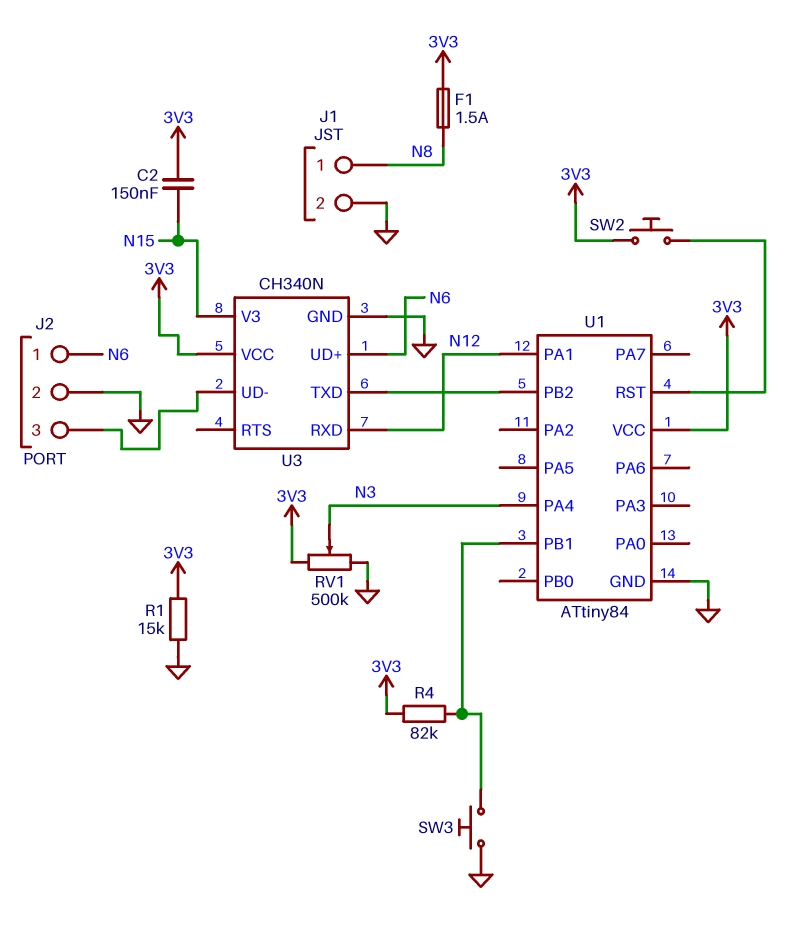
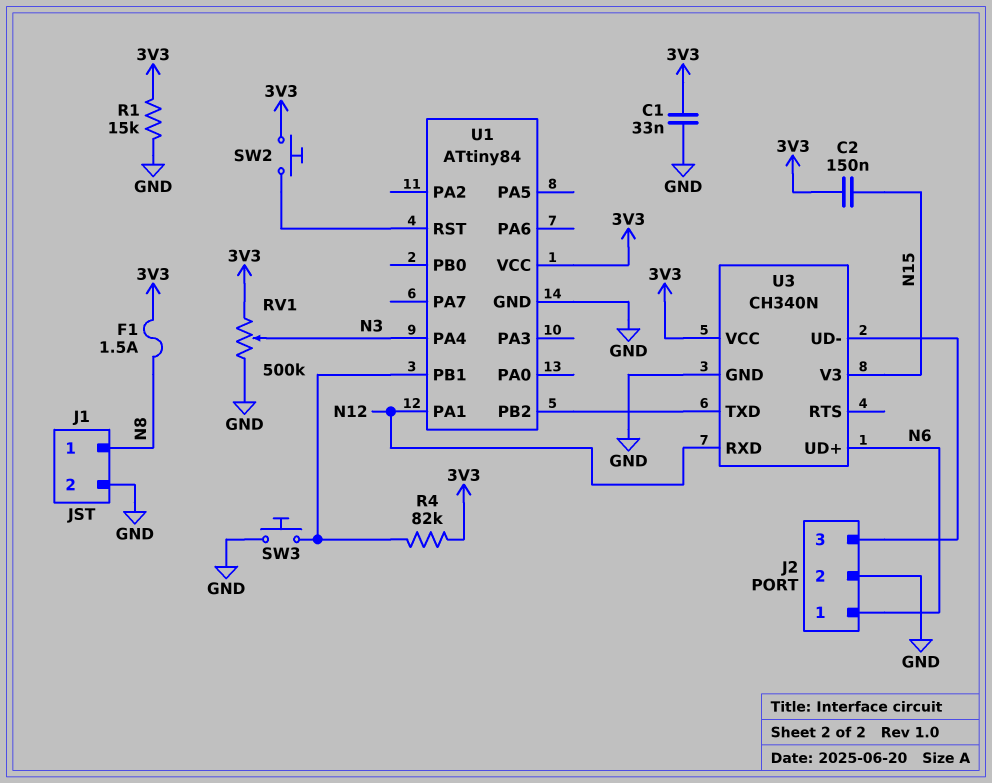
C1: none -> 33nF (3V3, GND)

